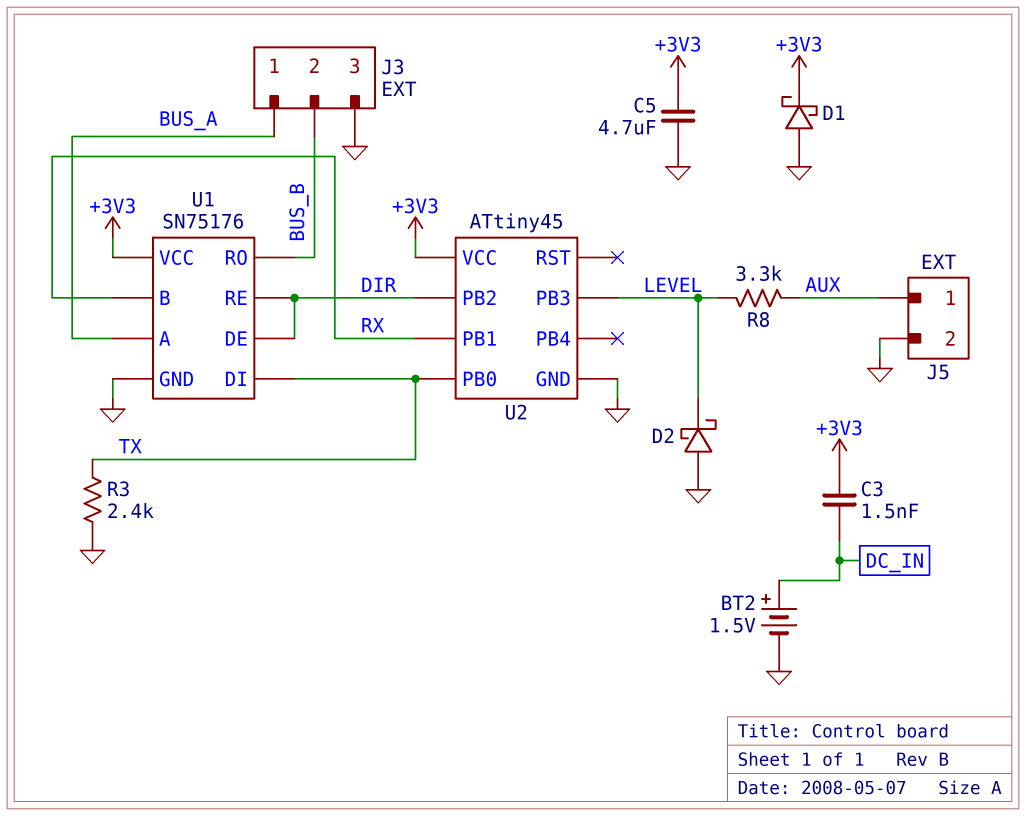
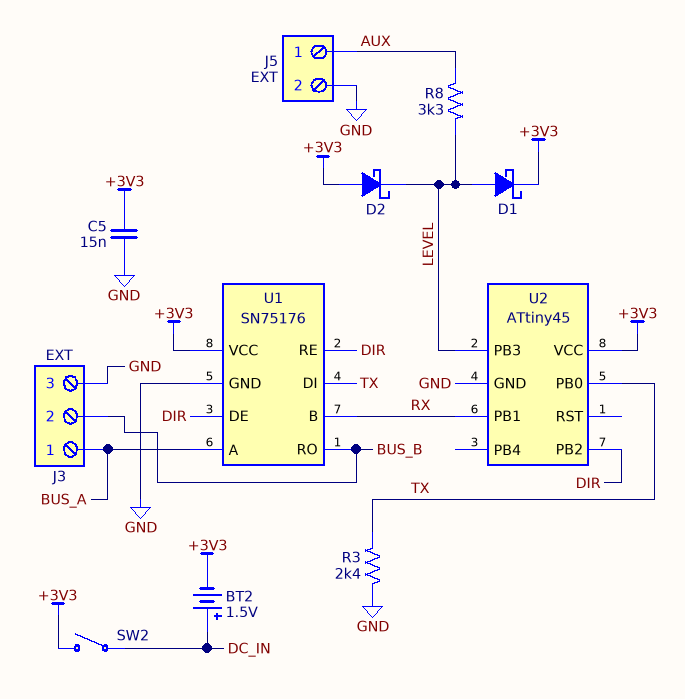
BT2: 1.5V (plus DC_IN, minus GND) -> 1.5V (plus DC_IN, minus +3V3)
C3: 1.5nF (+3V3, DC_IN) -> none
C5: 4.7uF (+3V3, GND) -> 15nF (+3V3, GND)
D1: schottky (A GND, K +3V3) -> schottky (A LEVEL, K +3V3)
D2: schottky (A GND, K LEVEL) -> schottky (A +3V3, K LEVEL)
SW2: none -> switch (+3V3, DC_IN)

